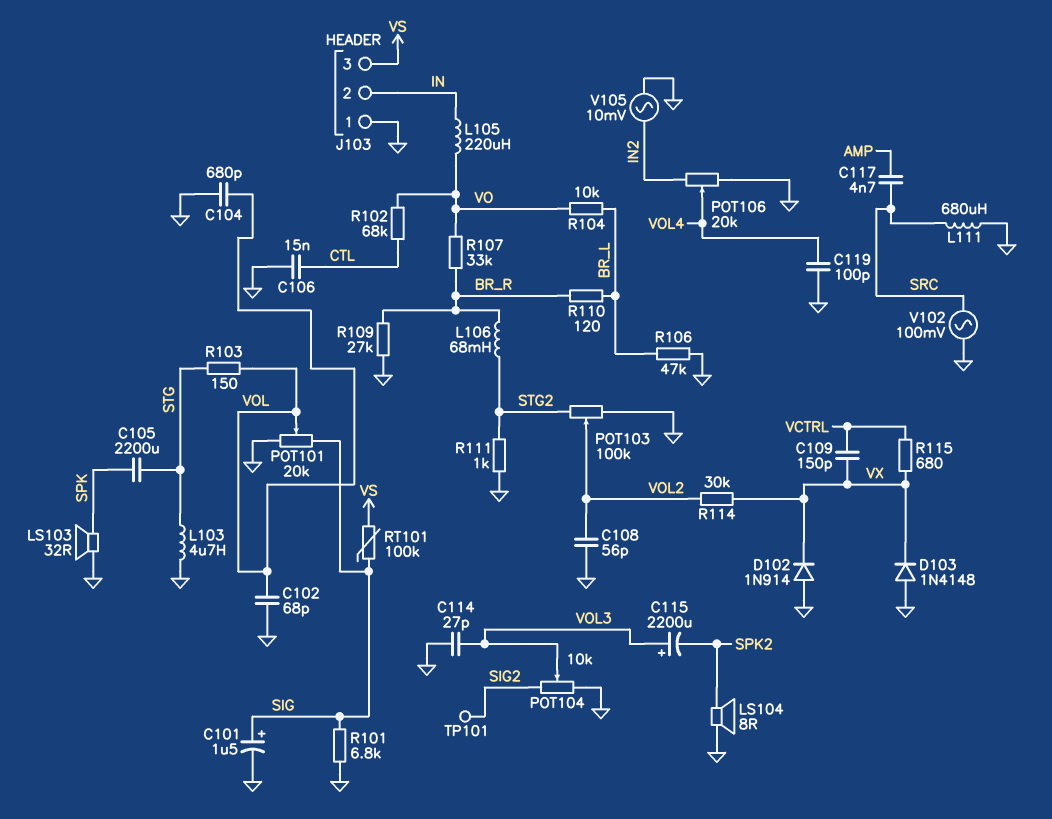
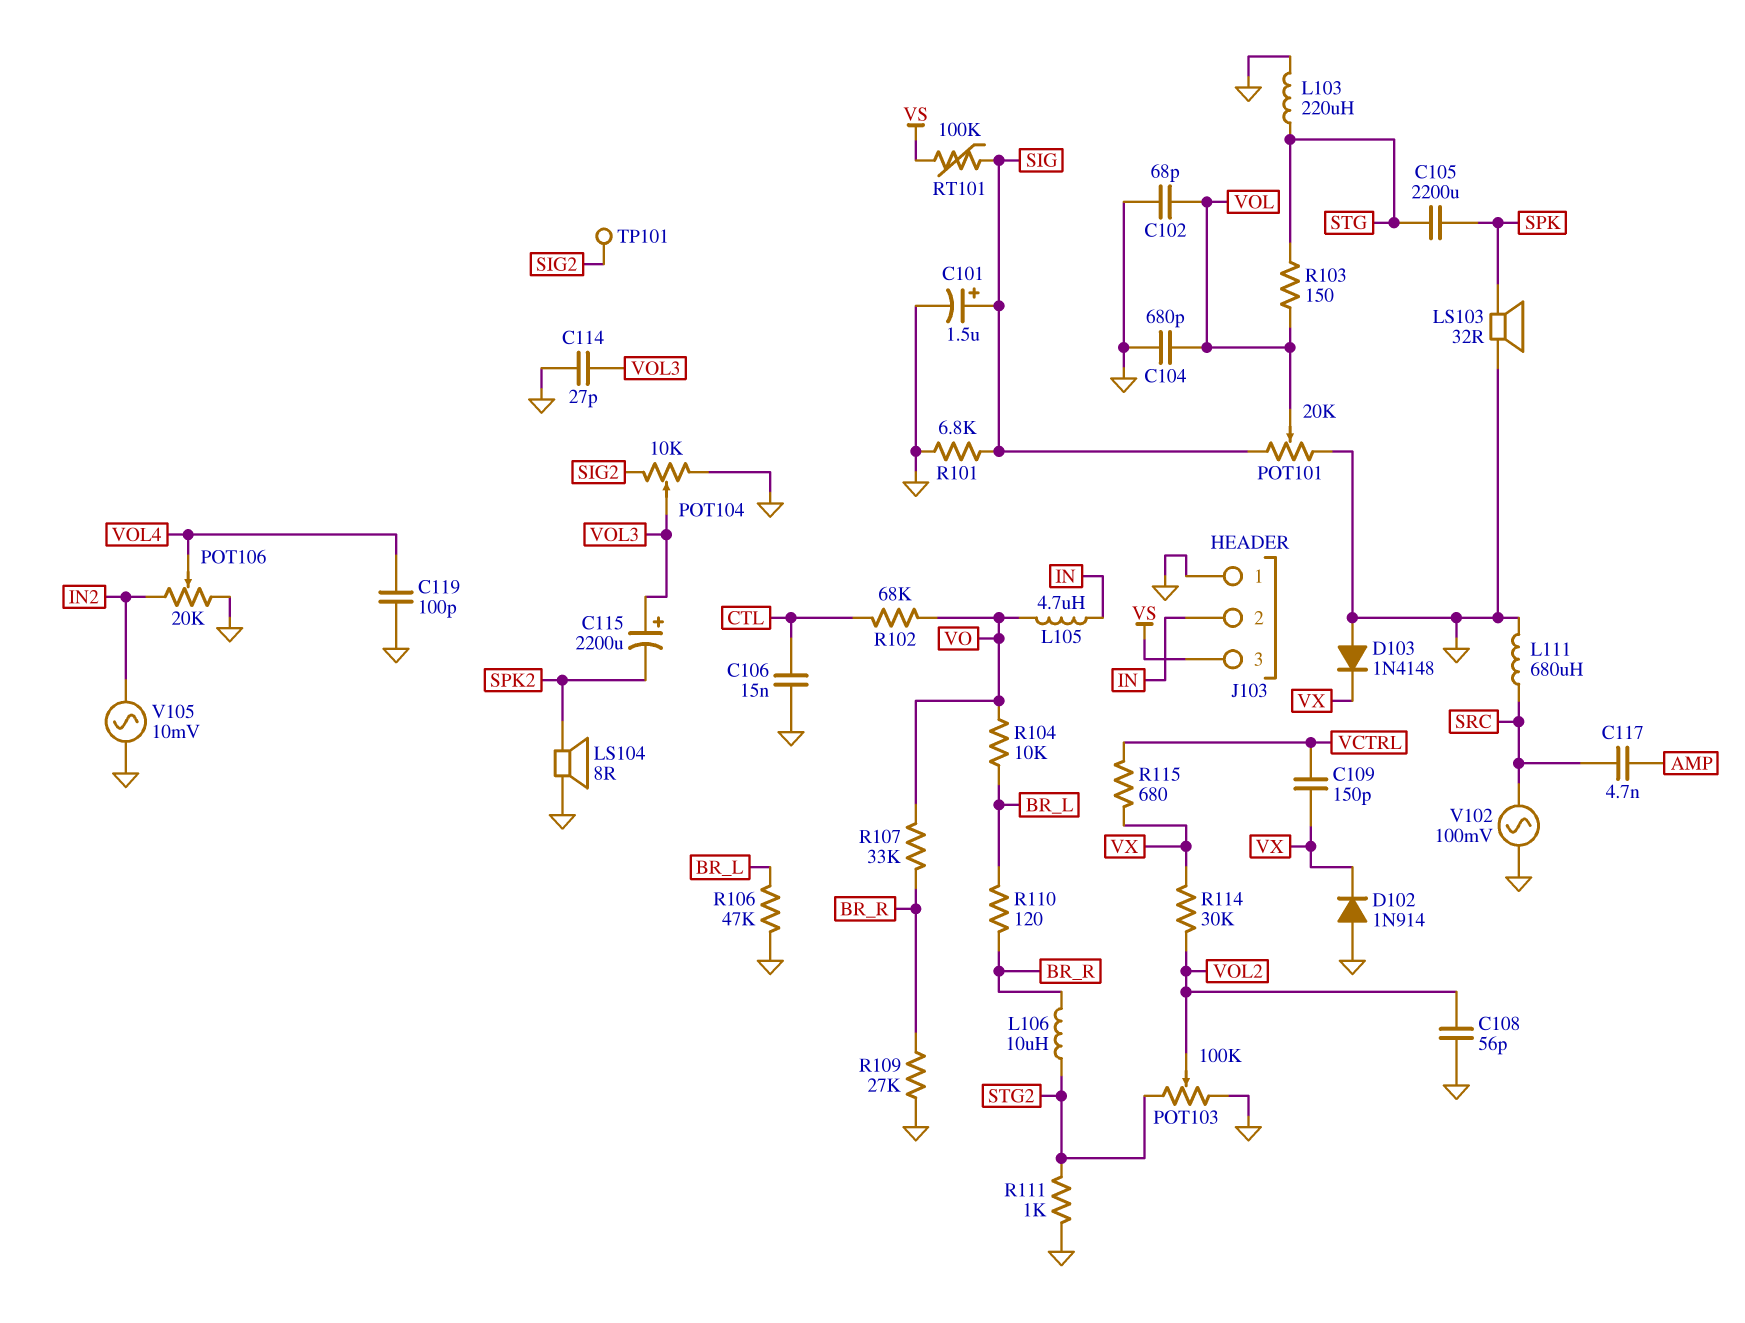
L103: 4.7uH (GND, STG) -> 220uH (GND, STG)
L105: 220uH (IN, VO) -> 4.7uH (IN, VO)
L106: 68mH (BR_R, STG2) -> 10uH (BR_R, STG2)

